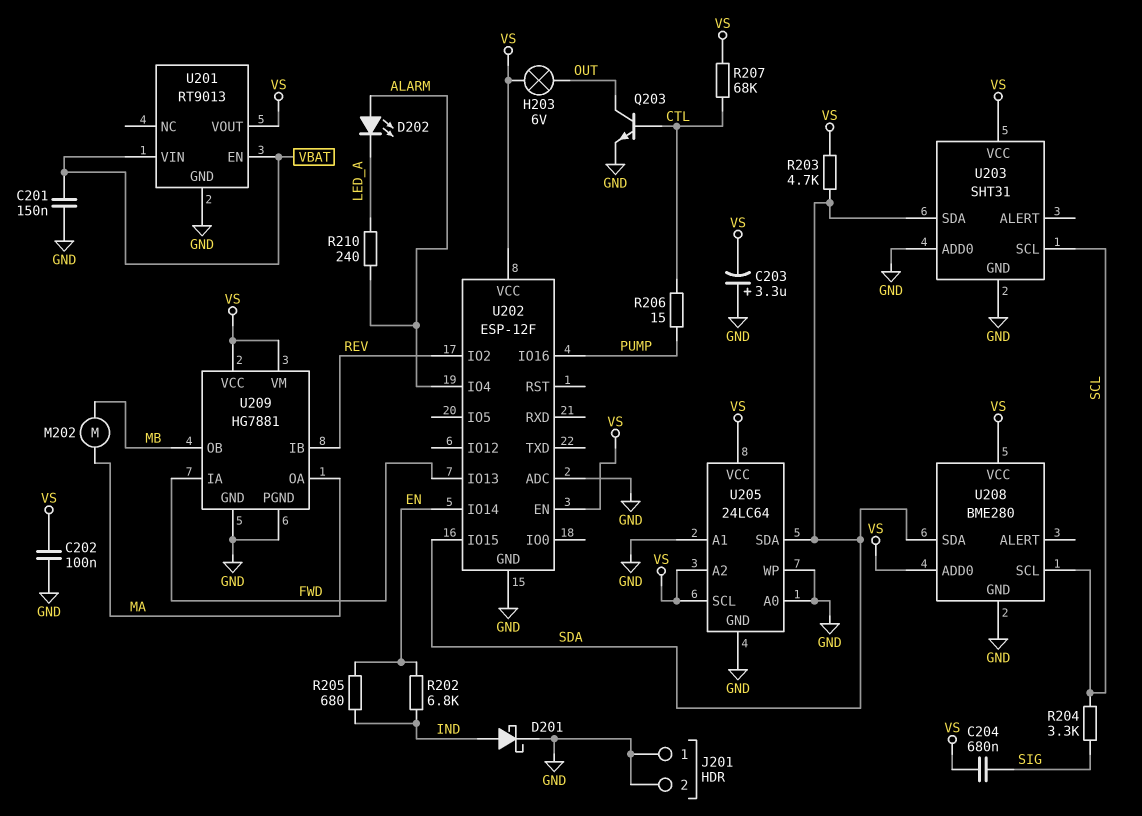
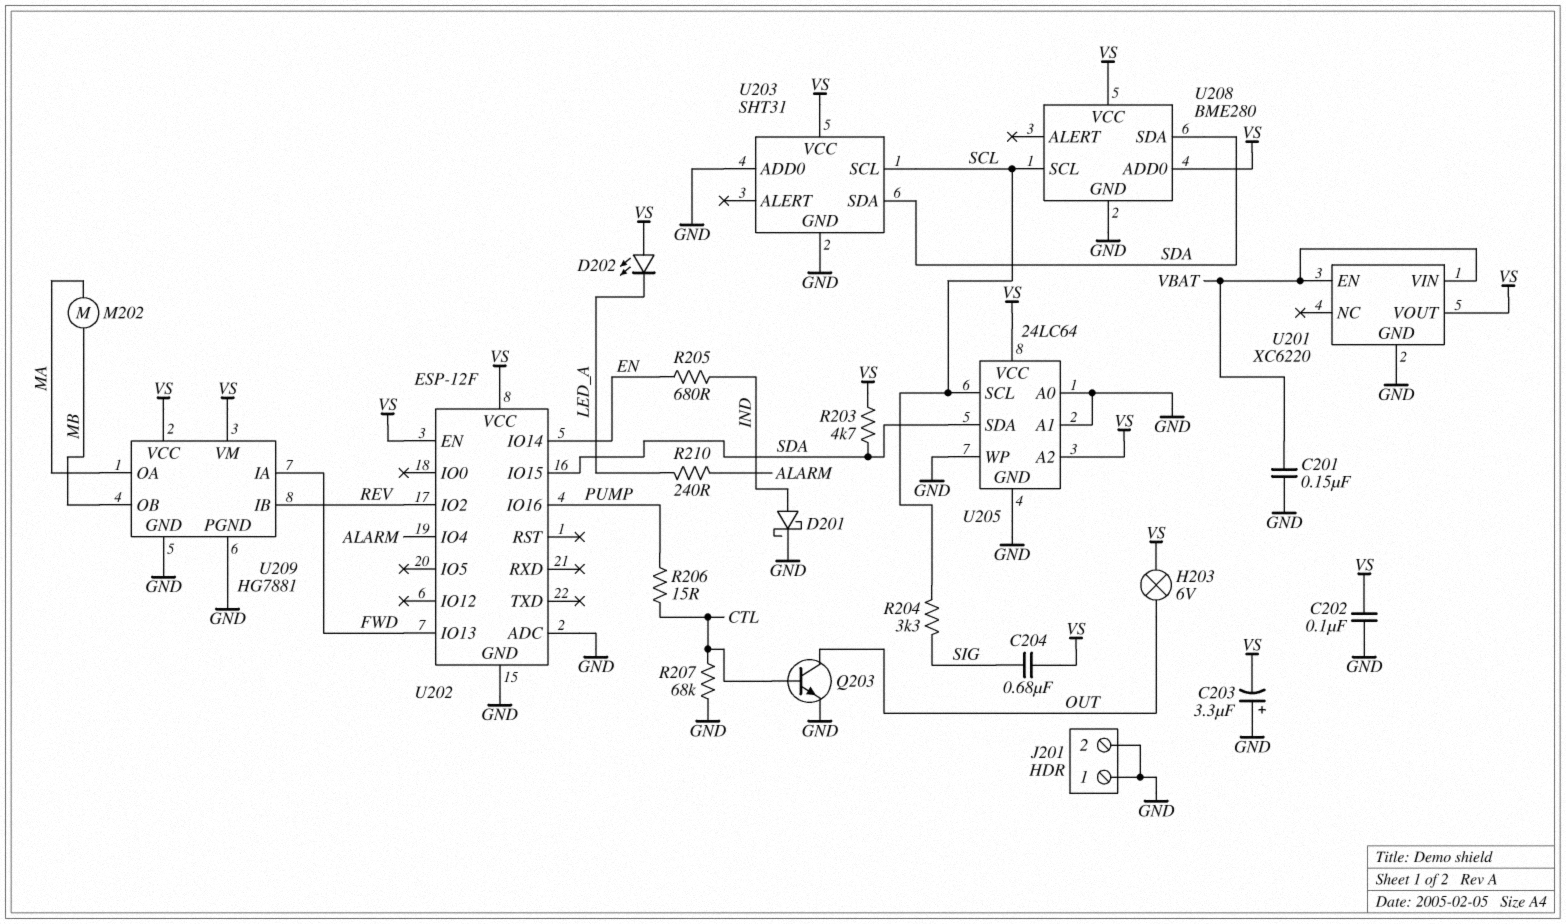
D202: LED (A ALARM, K LED_A) -> LED (A VS, K LED_A)
R202: 6.8k (EN, IND) -> none
R207: 68k (CTL, VS) -> 68k (CTL, GND)
U201: RT9013 -> XC6220
U205 pin SCL: VS -> SCL

